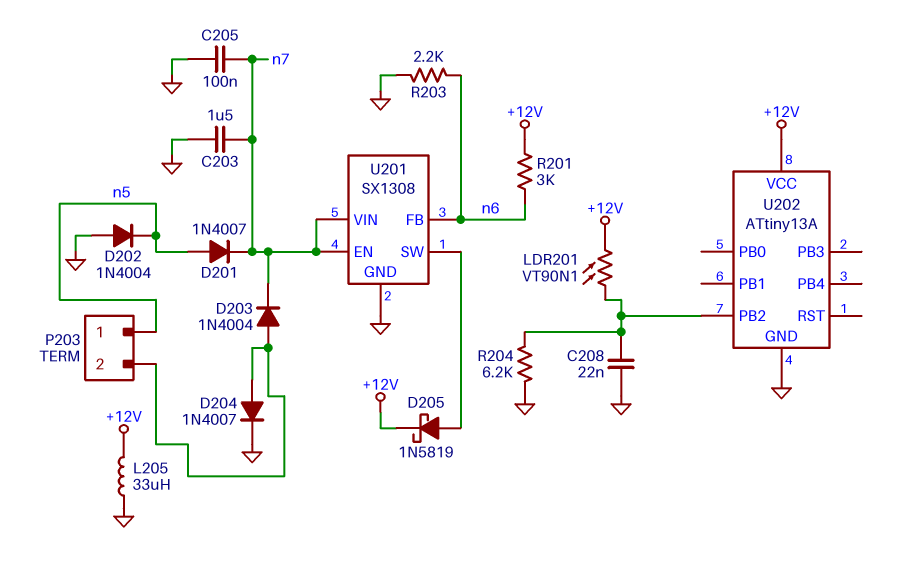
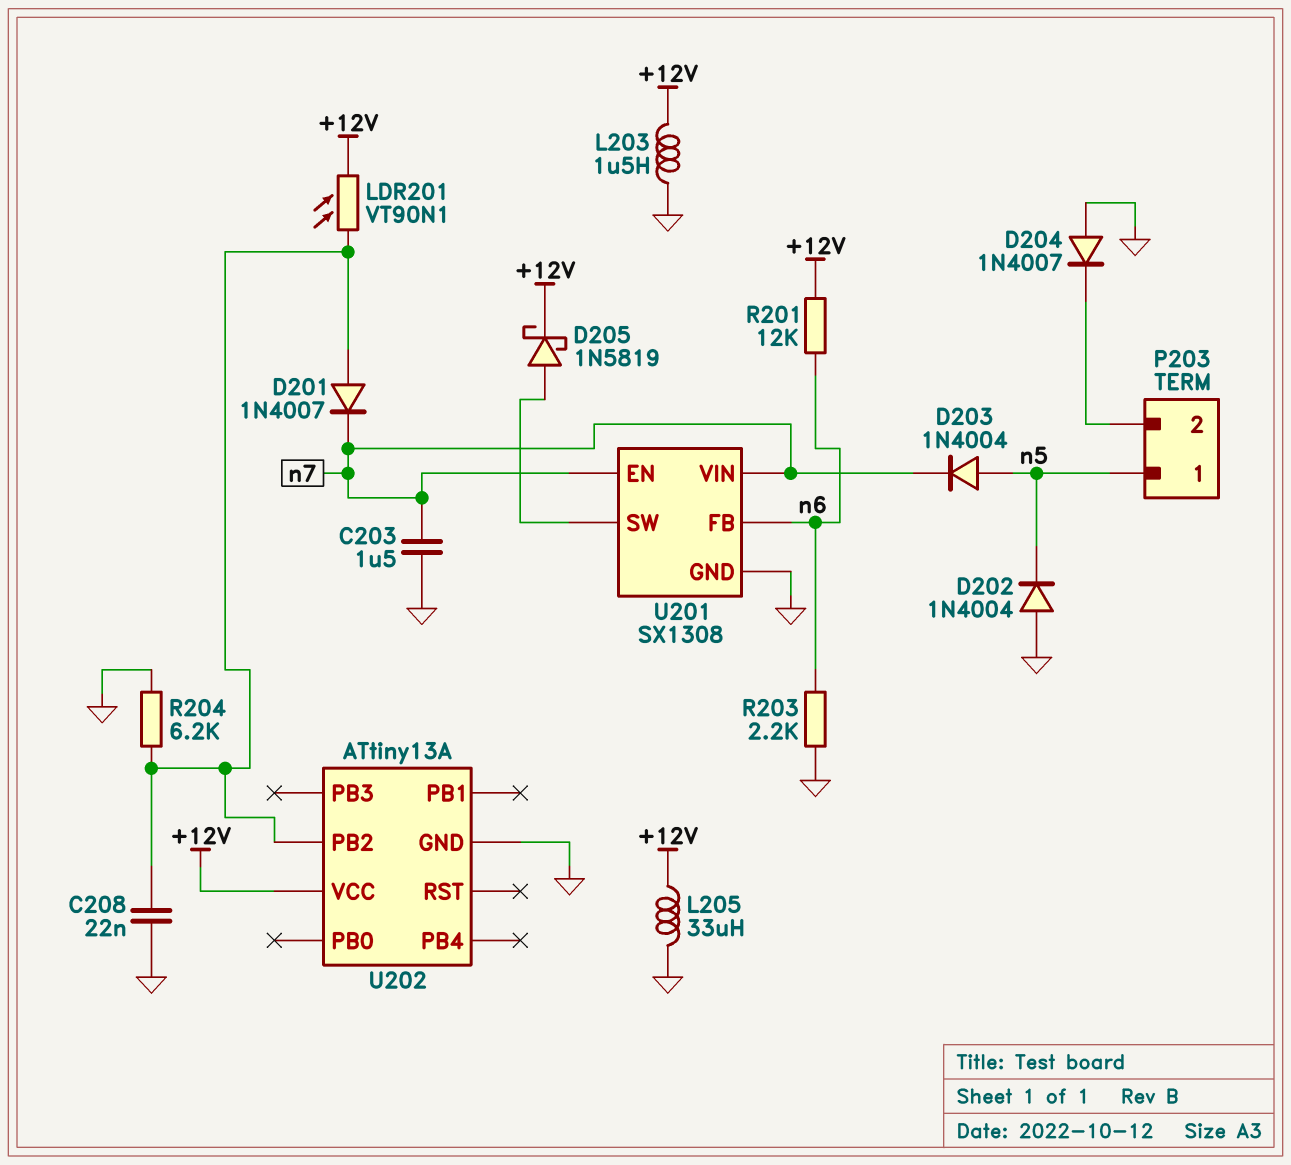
C205: 100nF (GND, n7) -> none
D201: diode 1N4007 (A n5, K n7) -> diode 1N4007 (A U202/PB2, K n7)
D203: diode 1N4004 (A P203/2, K n7) -> diode 1N4004 (A n5, K n7)
D204: diode 1N4007 (A P203/2, K GND) -> diode 1N4007 (A GND, K P203/2)
L203: none -> 1.5uH (+12V, GND)
R201: 3k (+12V, n6) -> 12k (+12V, n6)

